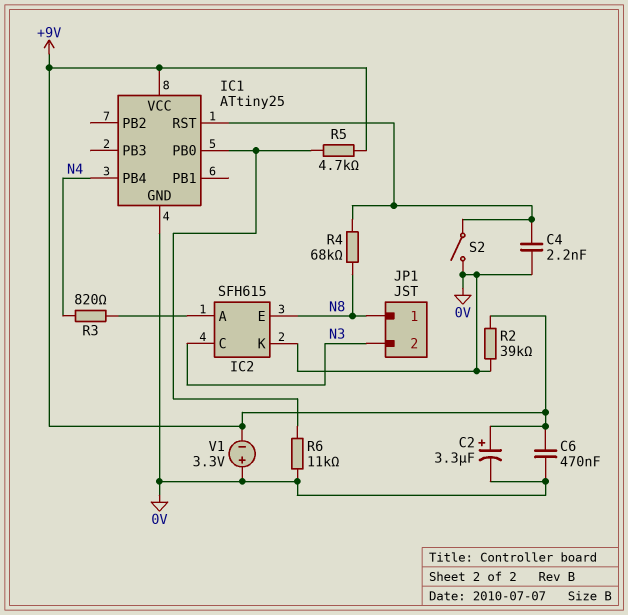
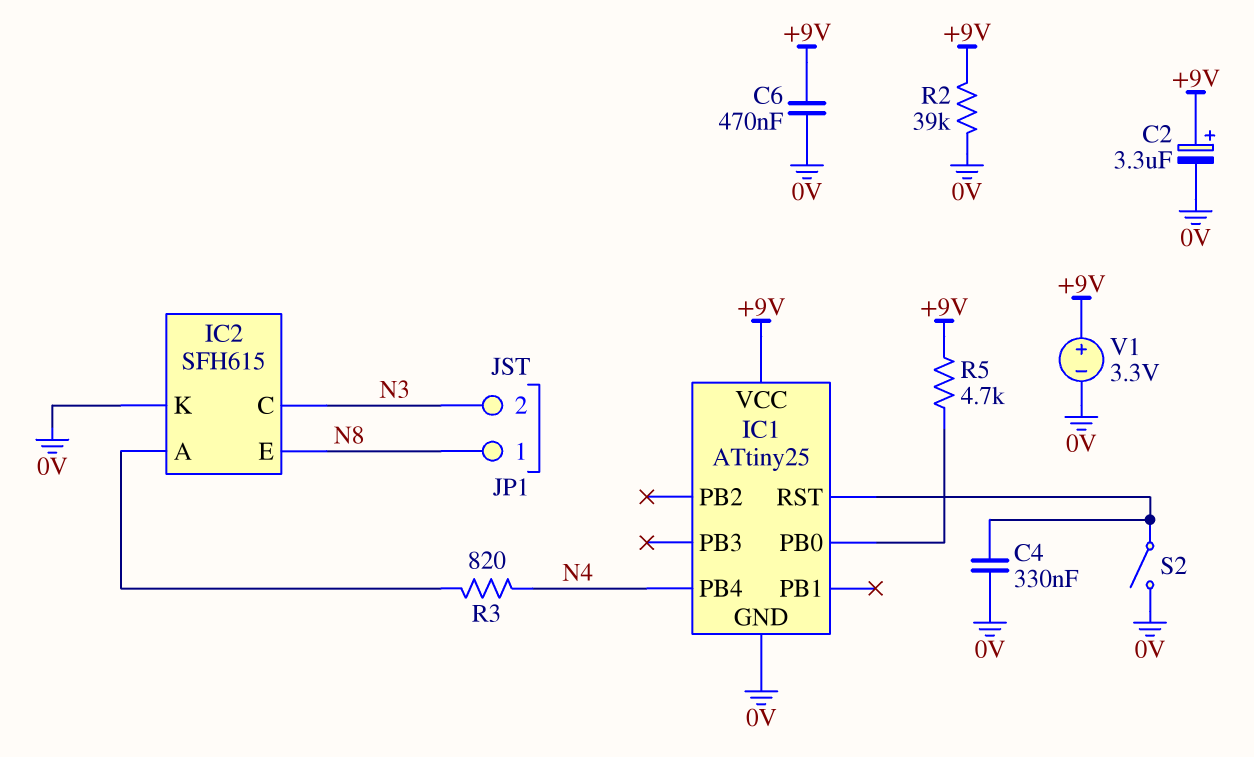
C4: 2.2nF (0V, IC1/RST) -> 330nF (0V, IC1/RST)
R4: 68k (IC1/RST, N8) -> none
R6: 11k (0V, IC1/PB0) -> none
V1: 3.3V (plus 0V, minus +9V) -> 3.3V (plus +9V, minus 0V)

